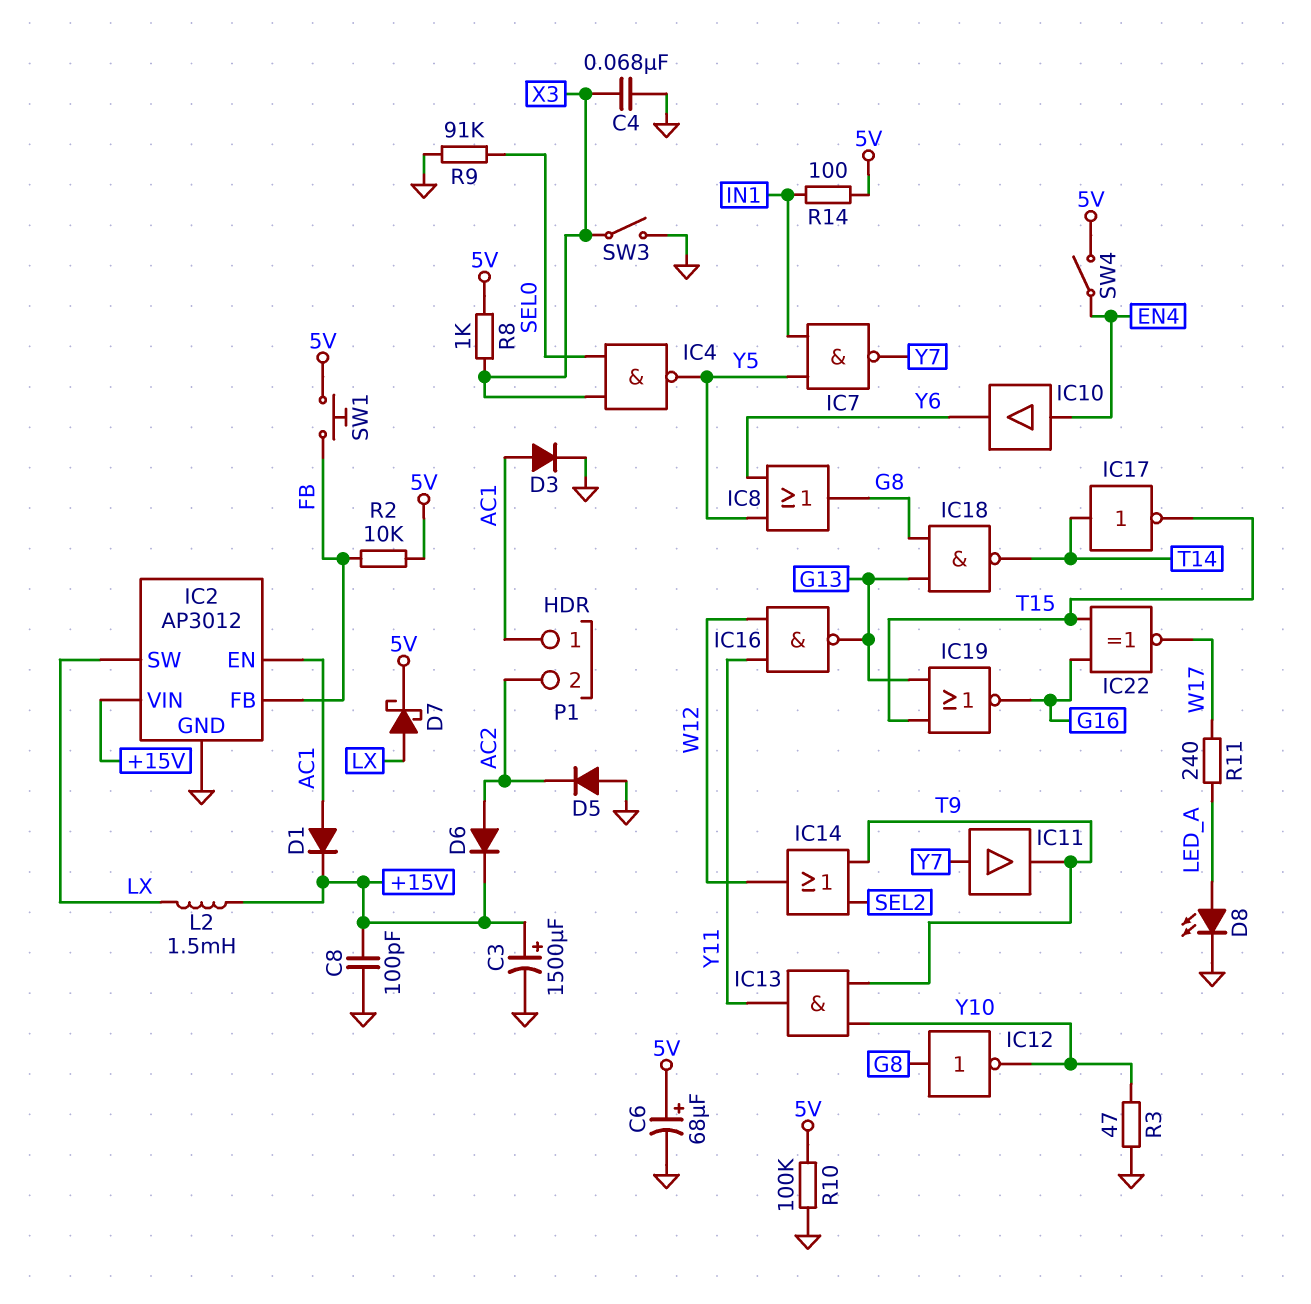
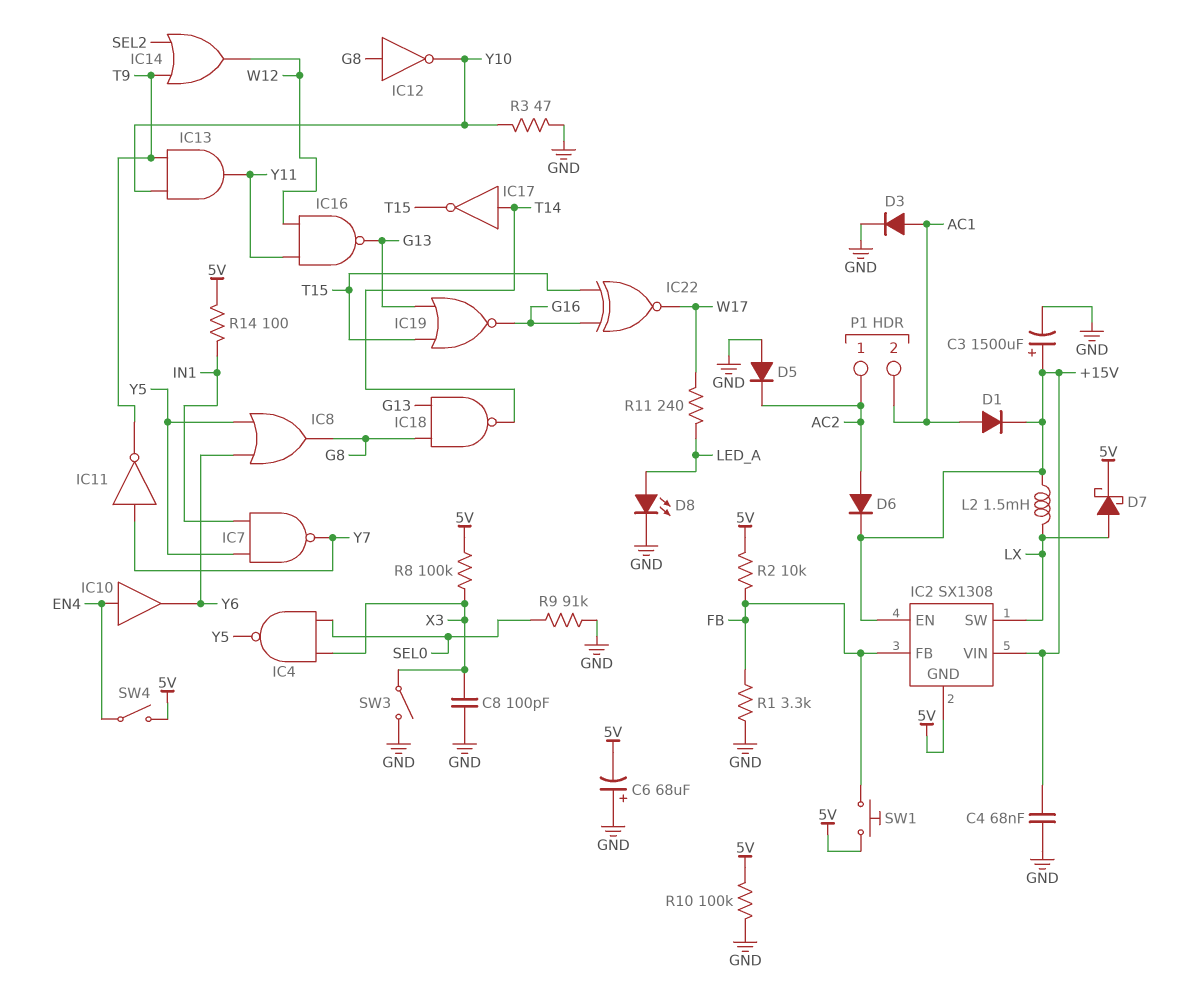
C4: 68nF (GND, X3) -> 68nF (+15V, GND)
C6: 68uF (plus 5V, minus GND) -> 68uF (plus GND, minus 5V)
C8: 100pF (+15V, GND) -> 100pF (GND, X3)
IC2: AP3012 -> SX1308
IC2 pin EN: AC1 -> +15V
IC2 pin GND: GND -> 5V
IC11: buffer (in Y7, out T9) -> NOT (in Y7, out T9)
P1 pin 1: AC1 -> AC2
P1 pin 2: AC2 -> AC1
R1: none -> 3.3k (FB, GND)
R8: 1k (5V, X3) -> 100k (5V, X3)

